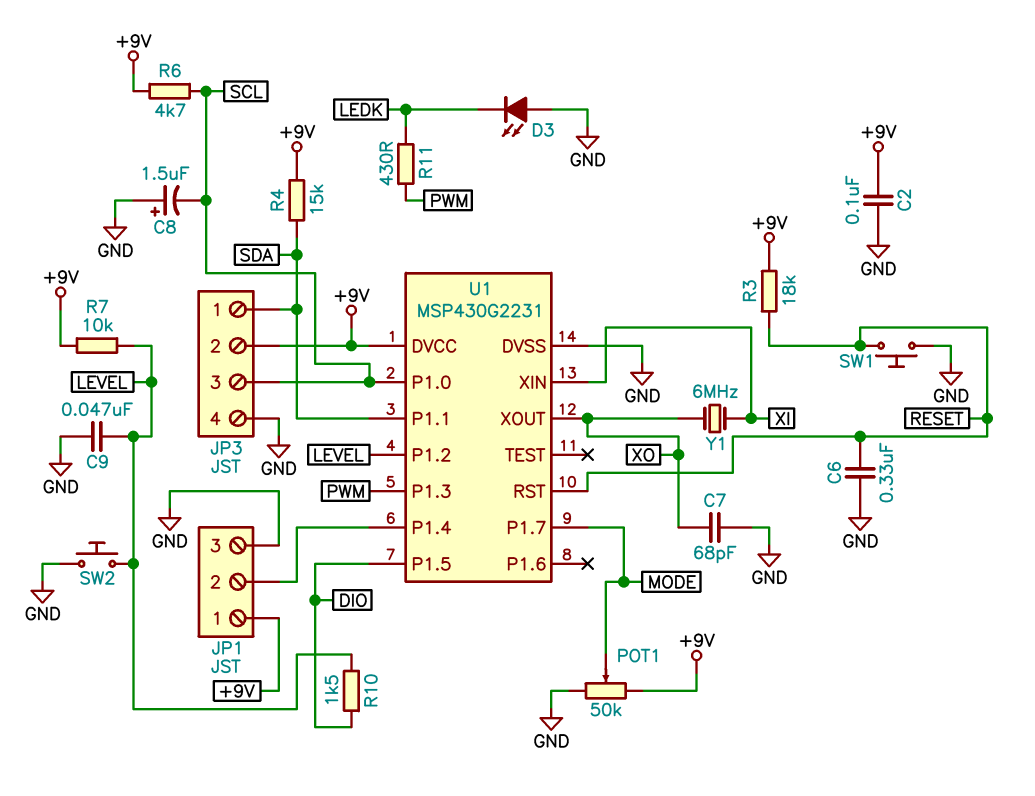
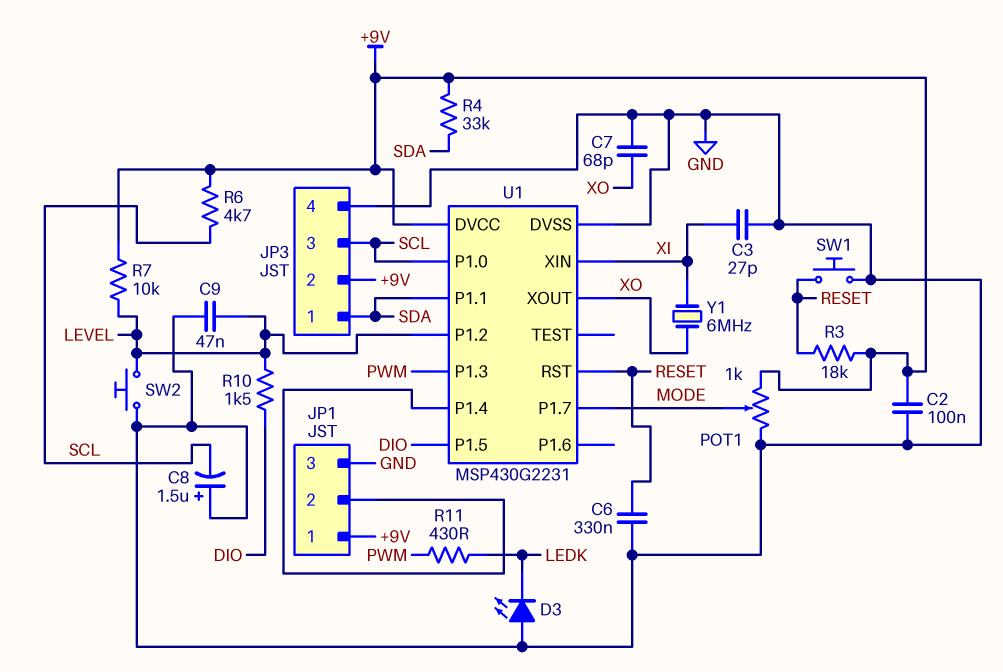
C3: none -> 27pF (GND, XI)
POT1: 50k (+9V, GND, wiper MODE) -> 1k (+9V, GND, wiper MODE)
R4: 15k (+9V, SDA) -> 33k (+9V, SDA)

